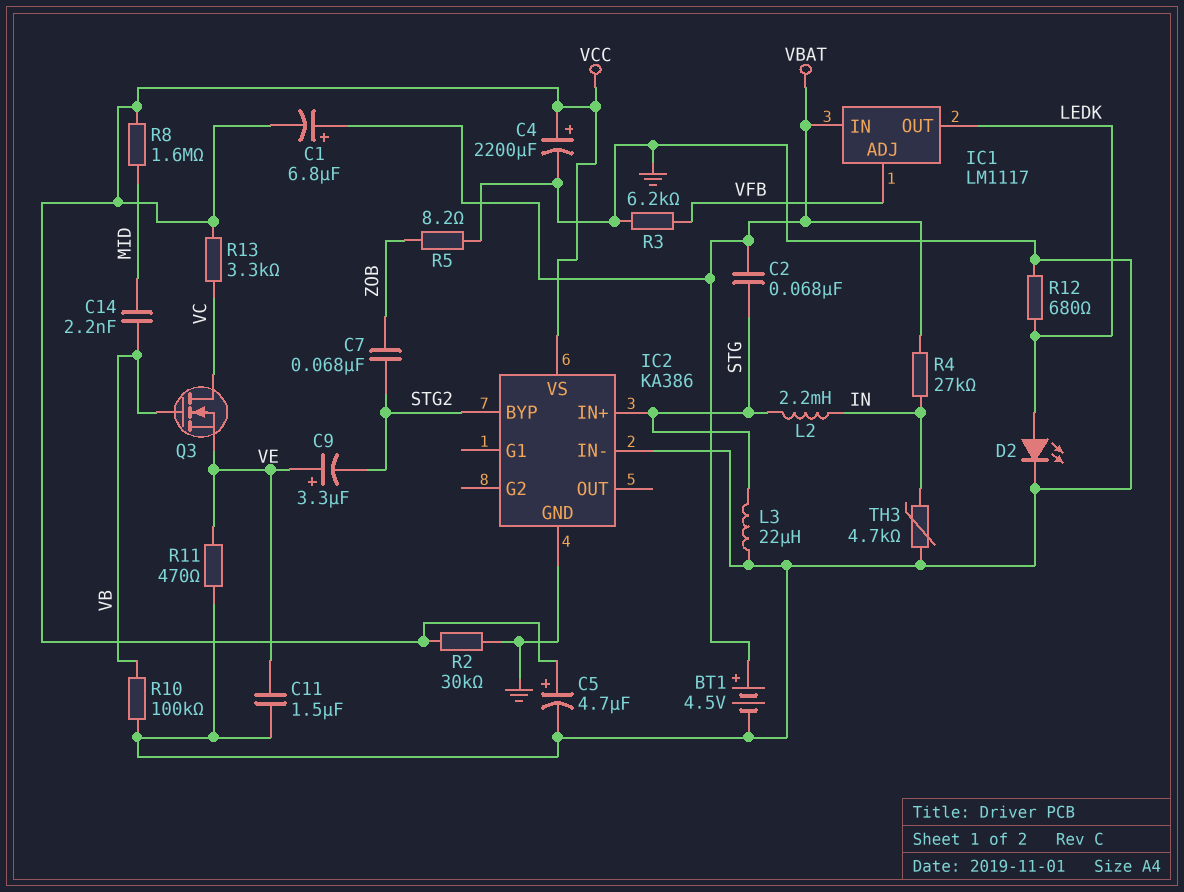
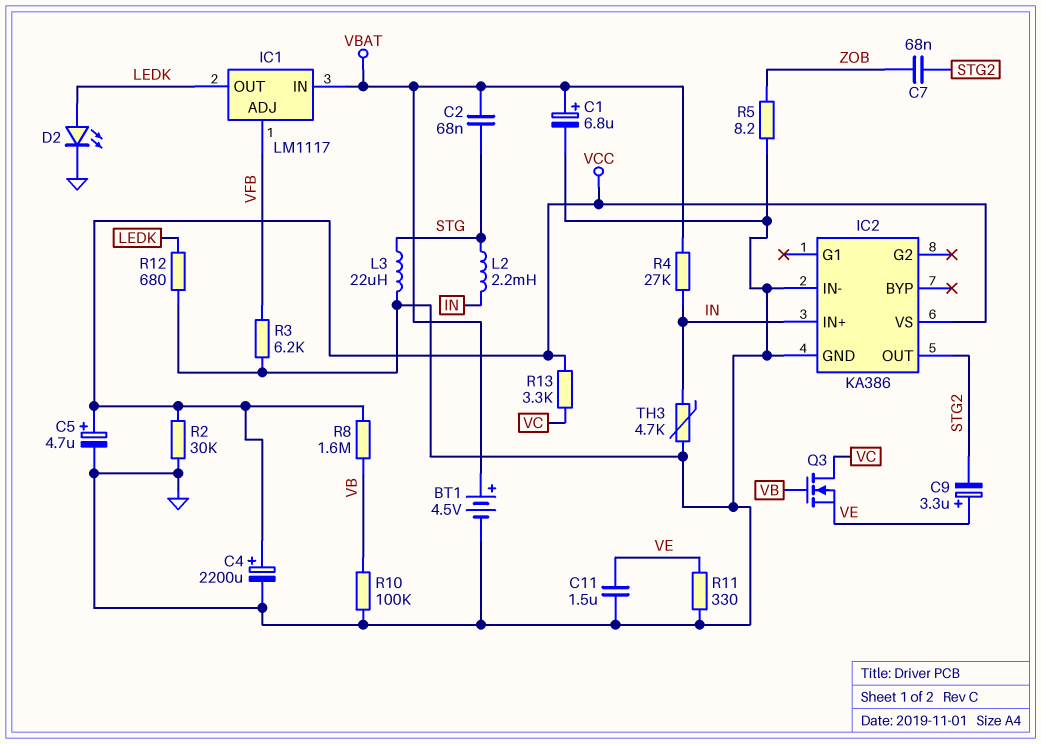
C1: 6.8uF (plus VBAT, minus VCC) -> 6.8uF (plus VBAT, minus GND)
C14: 2.2nF (MID, VB) -> none
IC2 pin BYP: STG2 -> none
IC2 pin IN+: STG -> IN
IC2 pin OUT: none -> STG2
R8: 1.6M (MID, VCC) -> 1.6M (VB, VCC)
R11: 470 (GND, VE) -> 330 (GND, VE)

